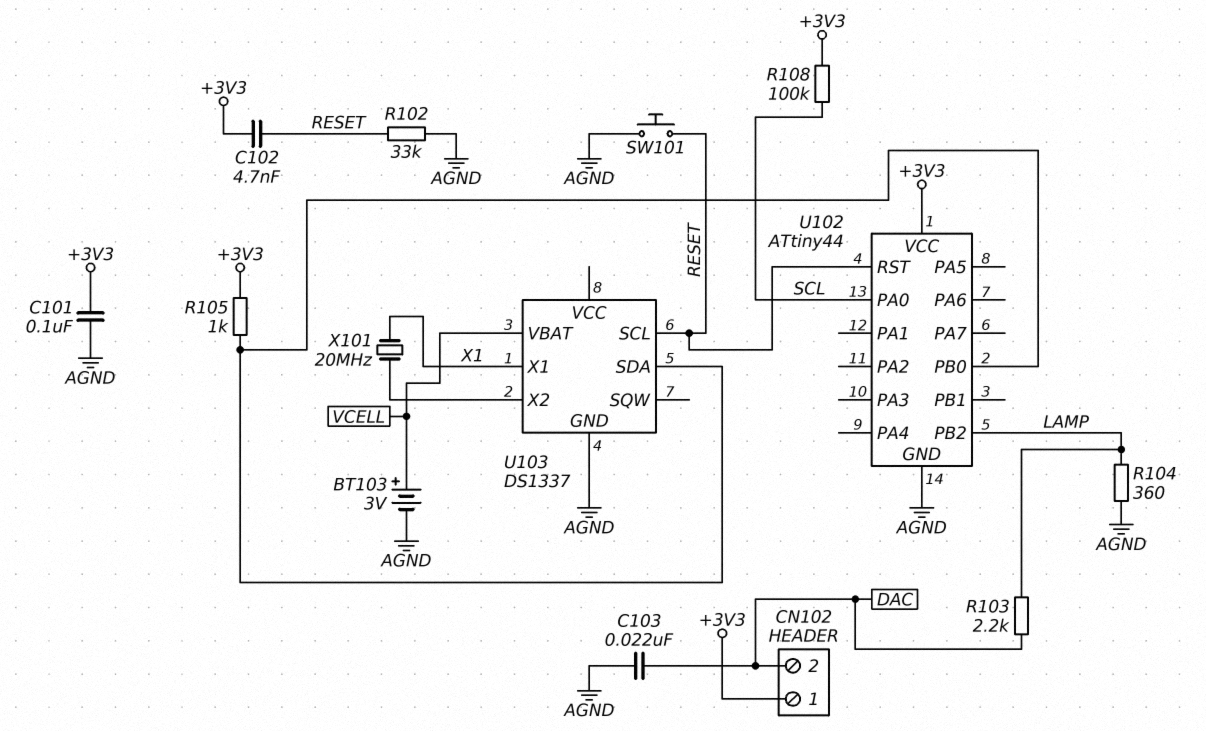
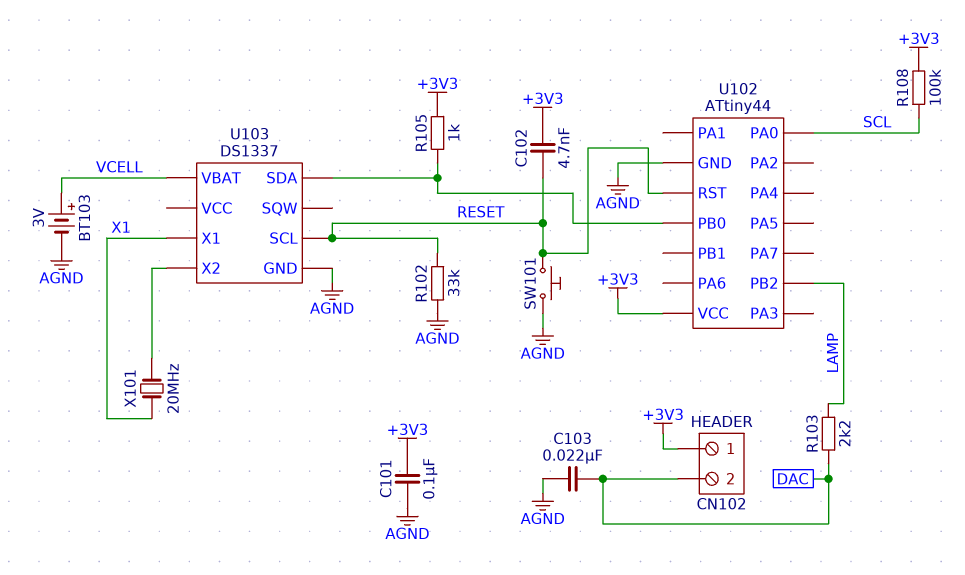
R104: 360 (AGND, LAMP) -> none

